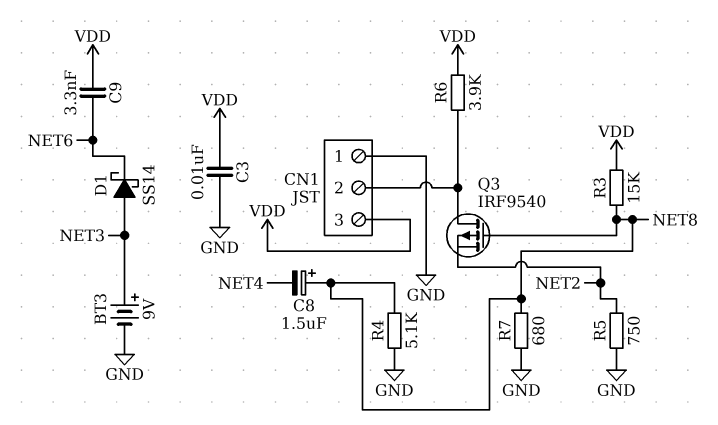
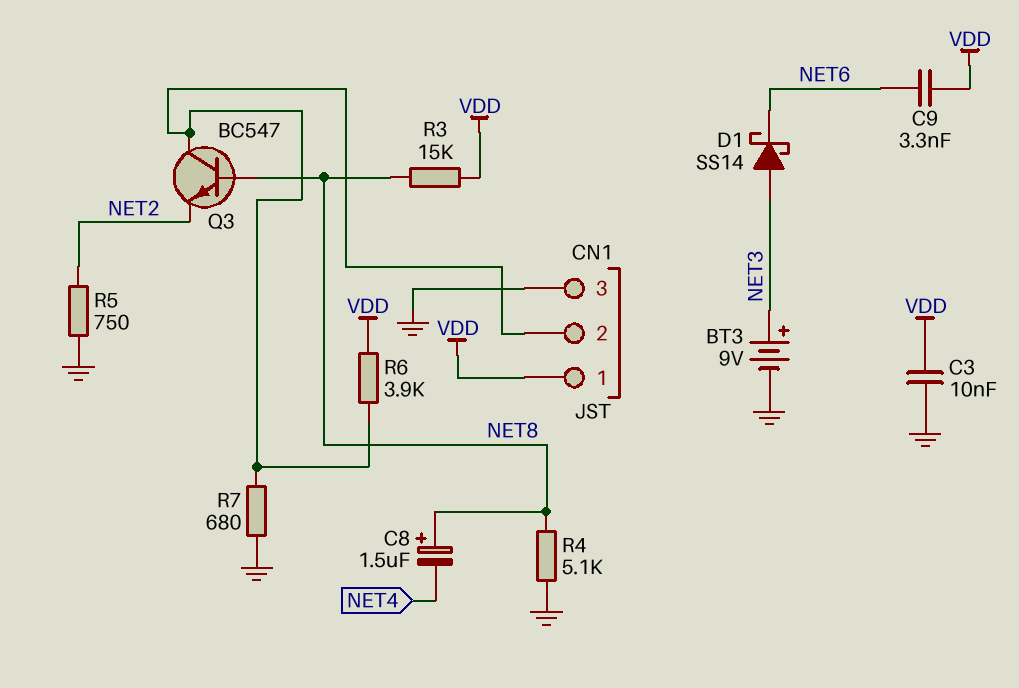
CN1 pin 1: GND -> VDD
CN1 pin 3: VDD -> GND
Q3: PMOS IRF9540 (G NET8, D CN1/2, S NET2) -> NPN BC547 (B NET8, C CN1/2, E NET2)
R7: 680 (GND, NET8) -> 680 (CN1/2, GND)

